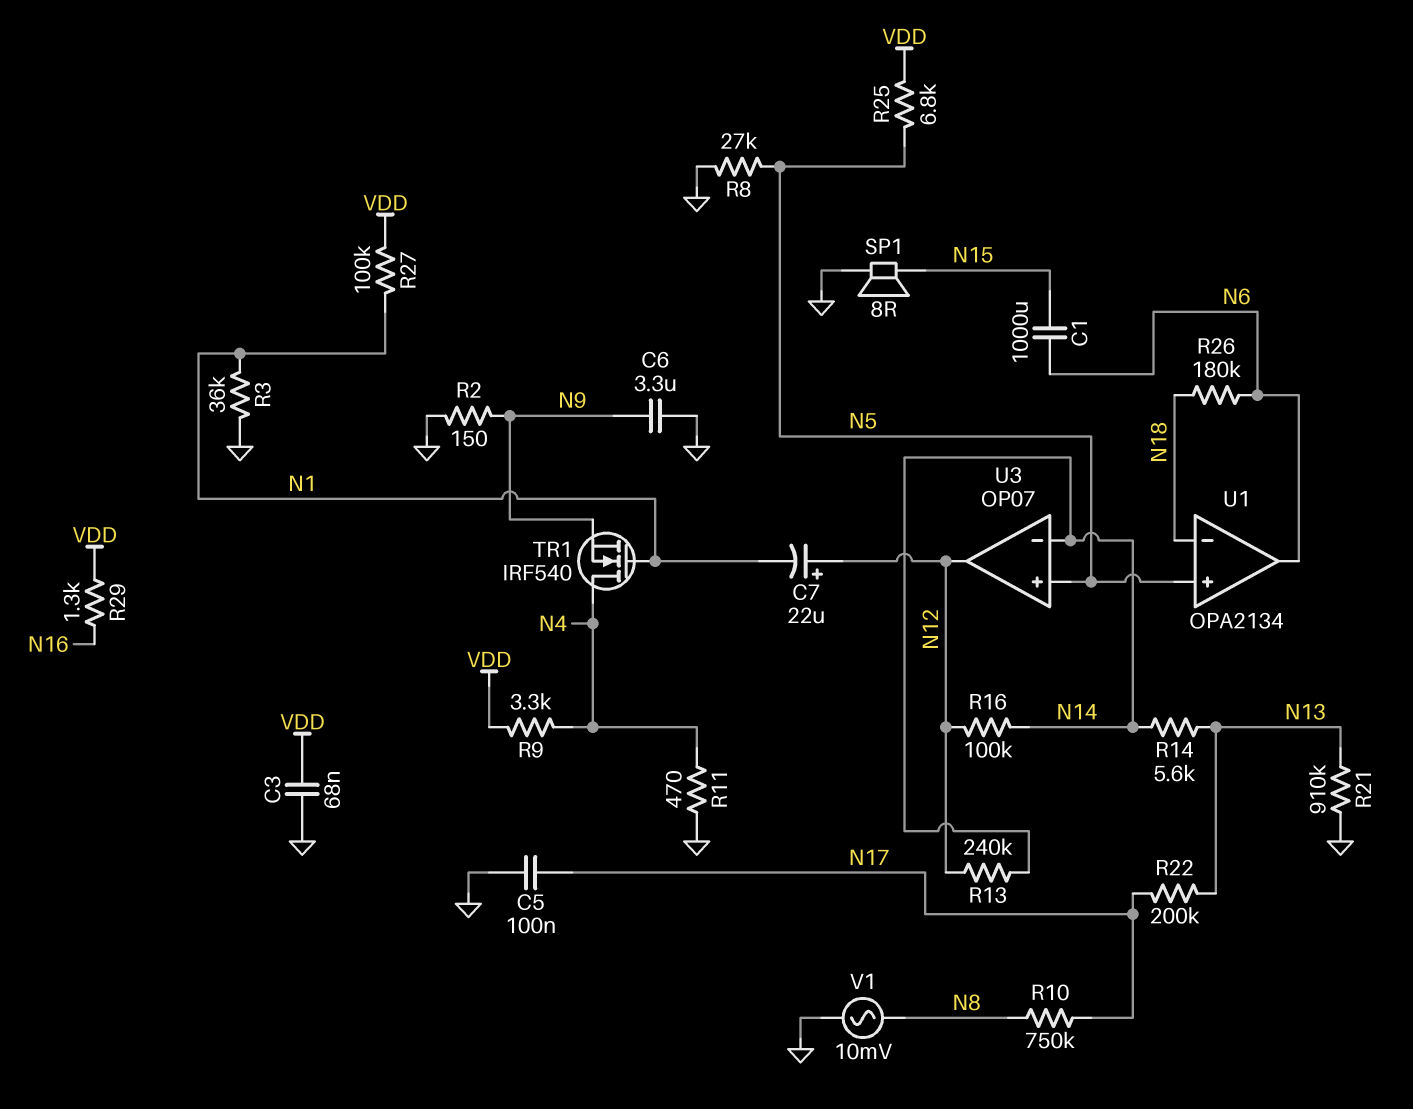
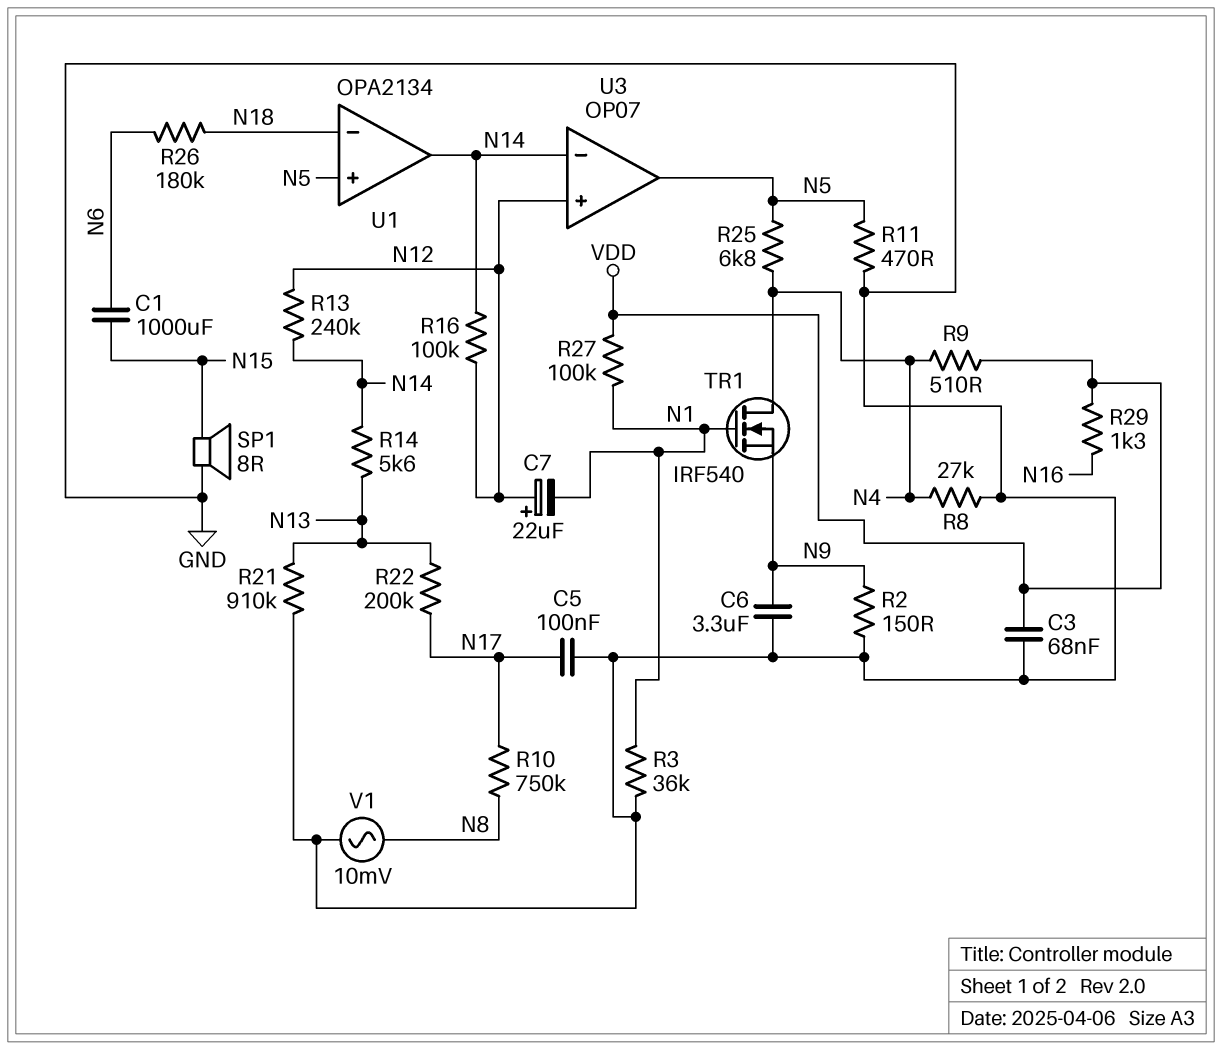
R8: 27k (GND, N5) -> 27k (GND, N4)
R9: 3.3k (N4, VDD) -> 510 (N4, VDD)
R11: 470 (GND, N4) -> 470 (GND, N5)
R25: 6.8k (N5, VDD) -> 6.8k (N4, N5)
U1 pin out: N6 -> N14
U3 pin in+: N5 -> N12
U3 pin out: N12 -> N5

